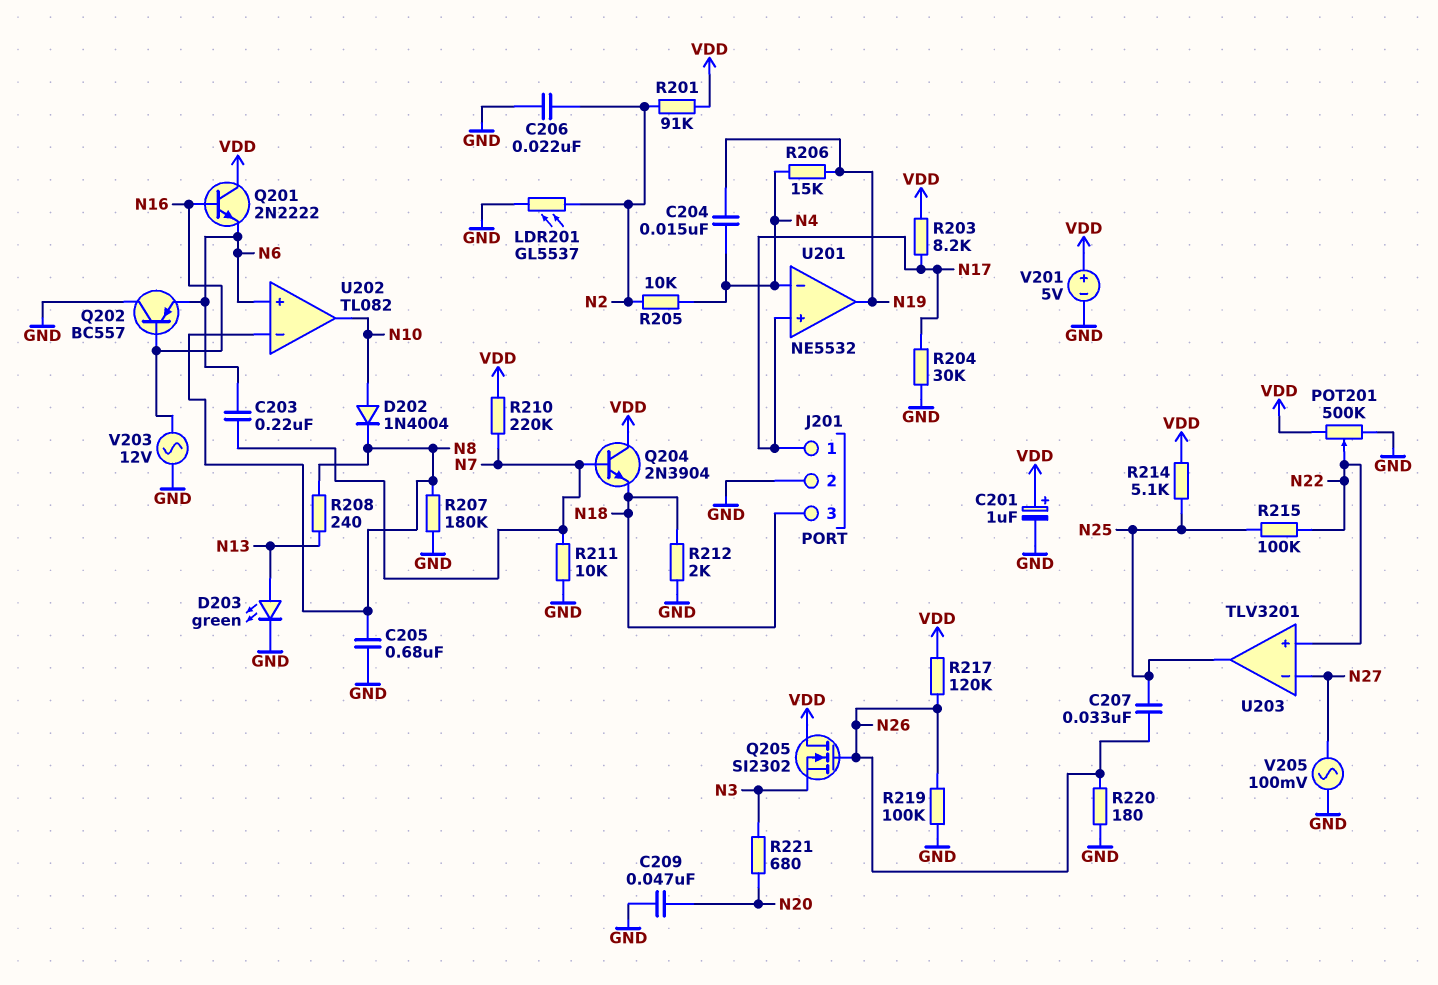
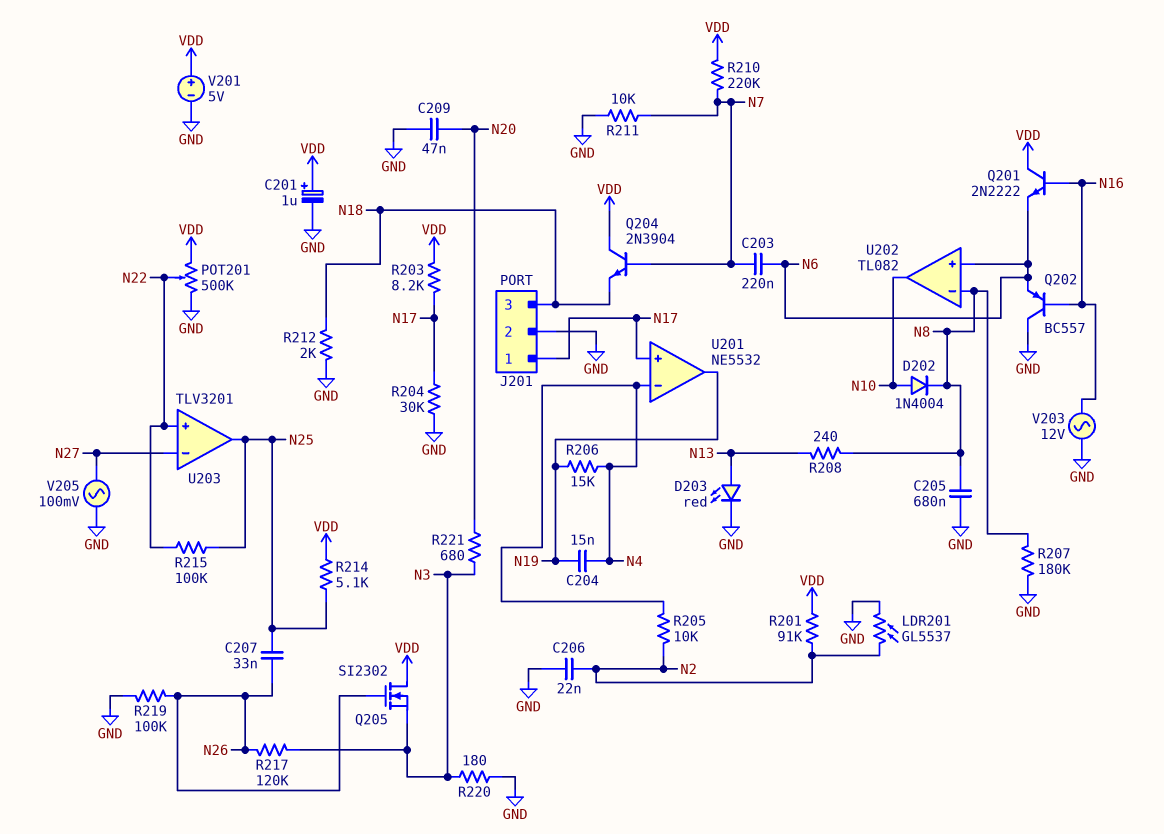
D203: LED green (A N13, K GND) -> LED red (A N13, K GND)
R217: 120k (N26, VDD) -> 120k (N3, N26)
R220: 180 (GND, N26) -> 180 (GND, N3)

